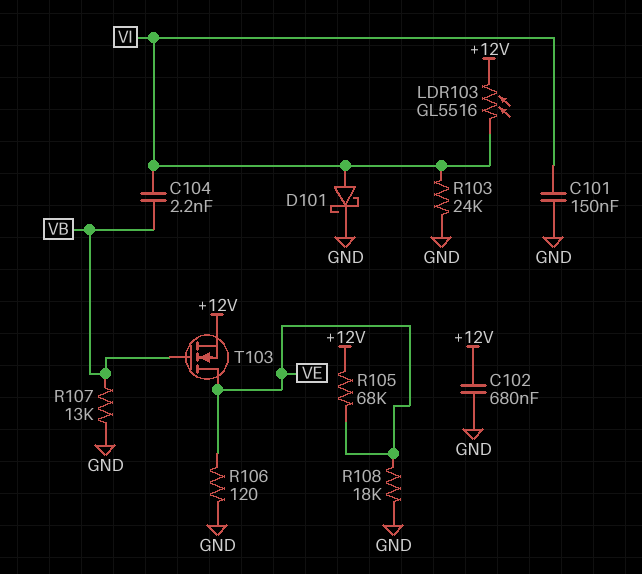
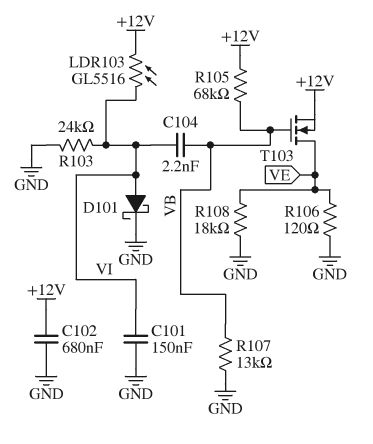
R105: 68k (+12V, VE) -> 68k (+12V, VB)

